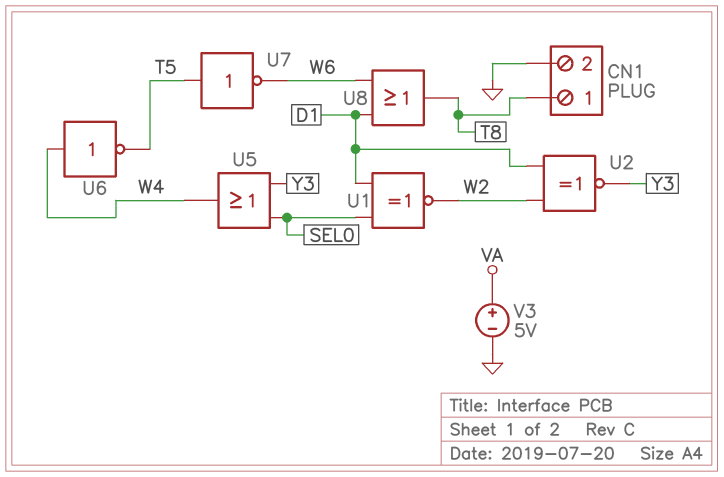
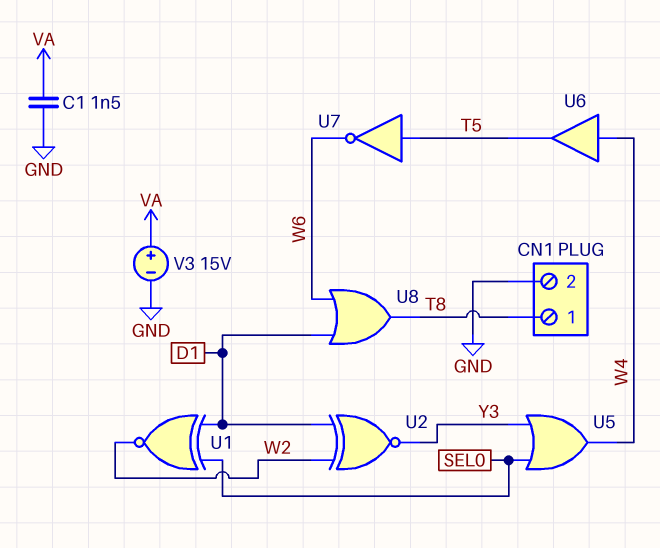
C1: none -> 1.5nF (GND, VA)
U6: NOT (in W4, out T5) -> buffer (in W4, out T5)
V3: 5V (plus VA, minus GND) -> 15V (plus VA, minus GND)

